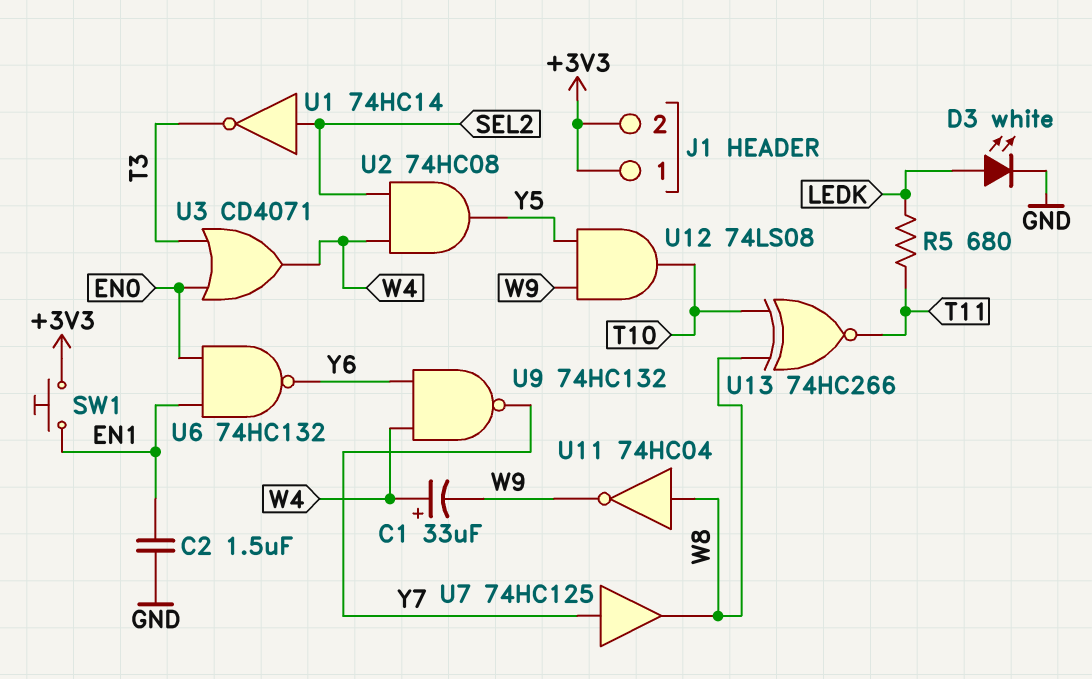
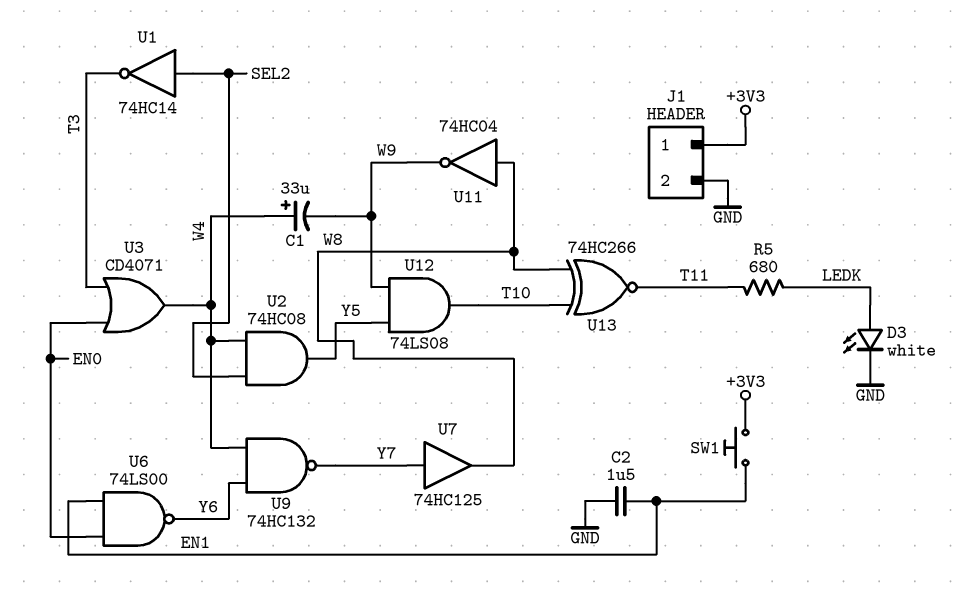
J1 pin 2: +3V3 -> GND
U6: NAND 74HC132 (in EN0, in EN1, out Y6) -> NAND 74LS00 (in EN0, in EN1, out Y6)

